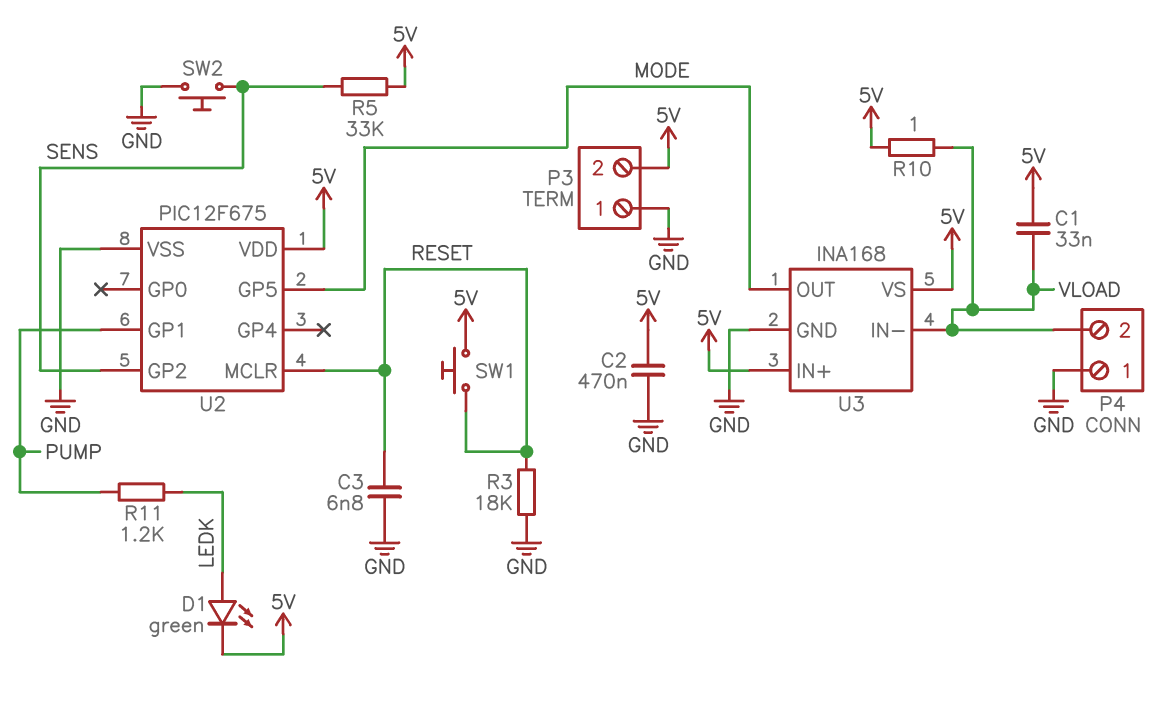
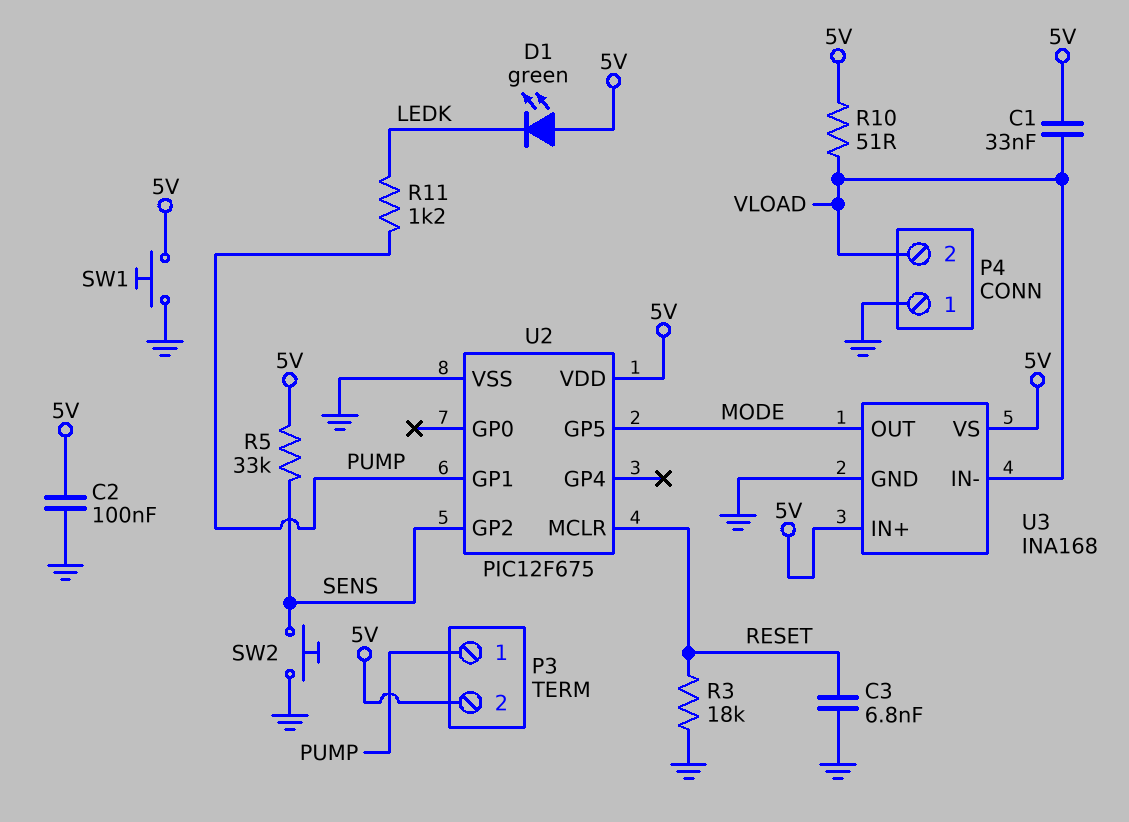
C2: 470nF (5V, GND) -> 100nF (5V, GND)
D1: LED green (A LEDK, K 5V) -> LED green (A 5V, K LEDK)
P3 pin 1: GND -> PUMP
R10: 1 (5V, VLOAD) -> 51 (5V, VLOAD)
SW1: button (5V, RESET) -> button (5V, GND)

